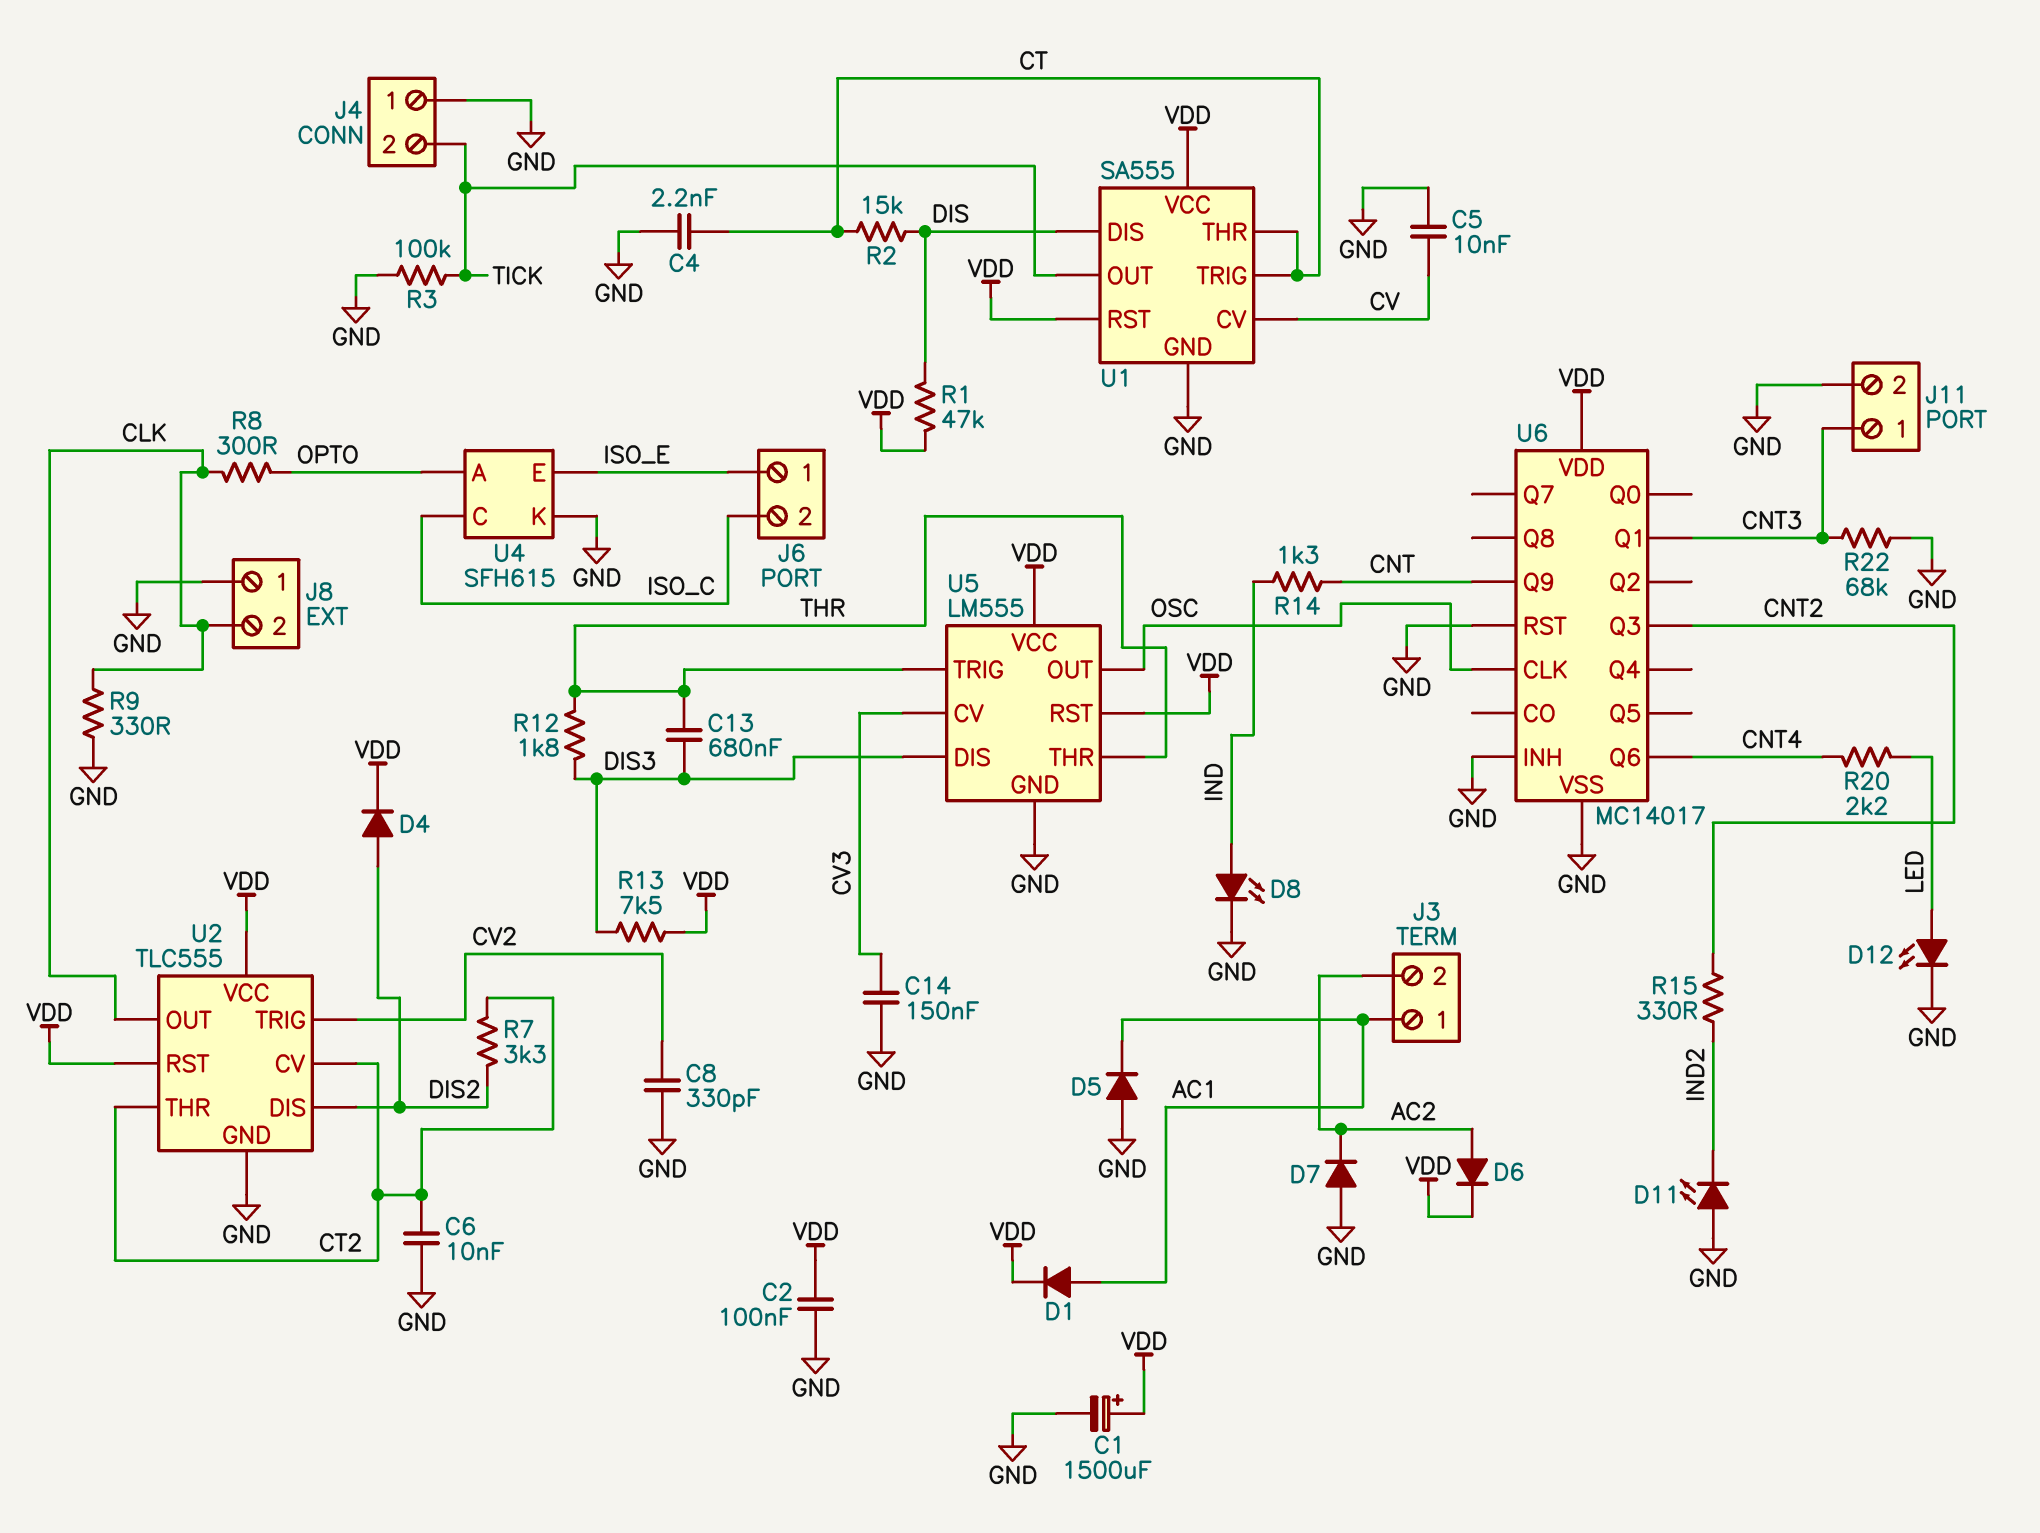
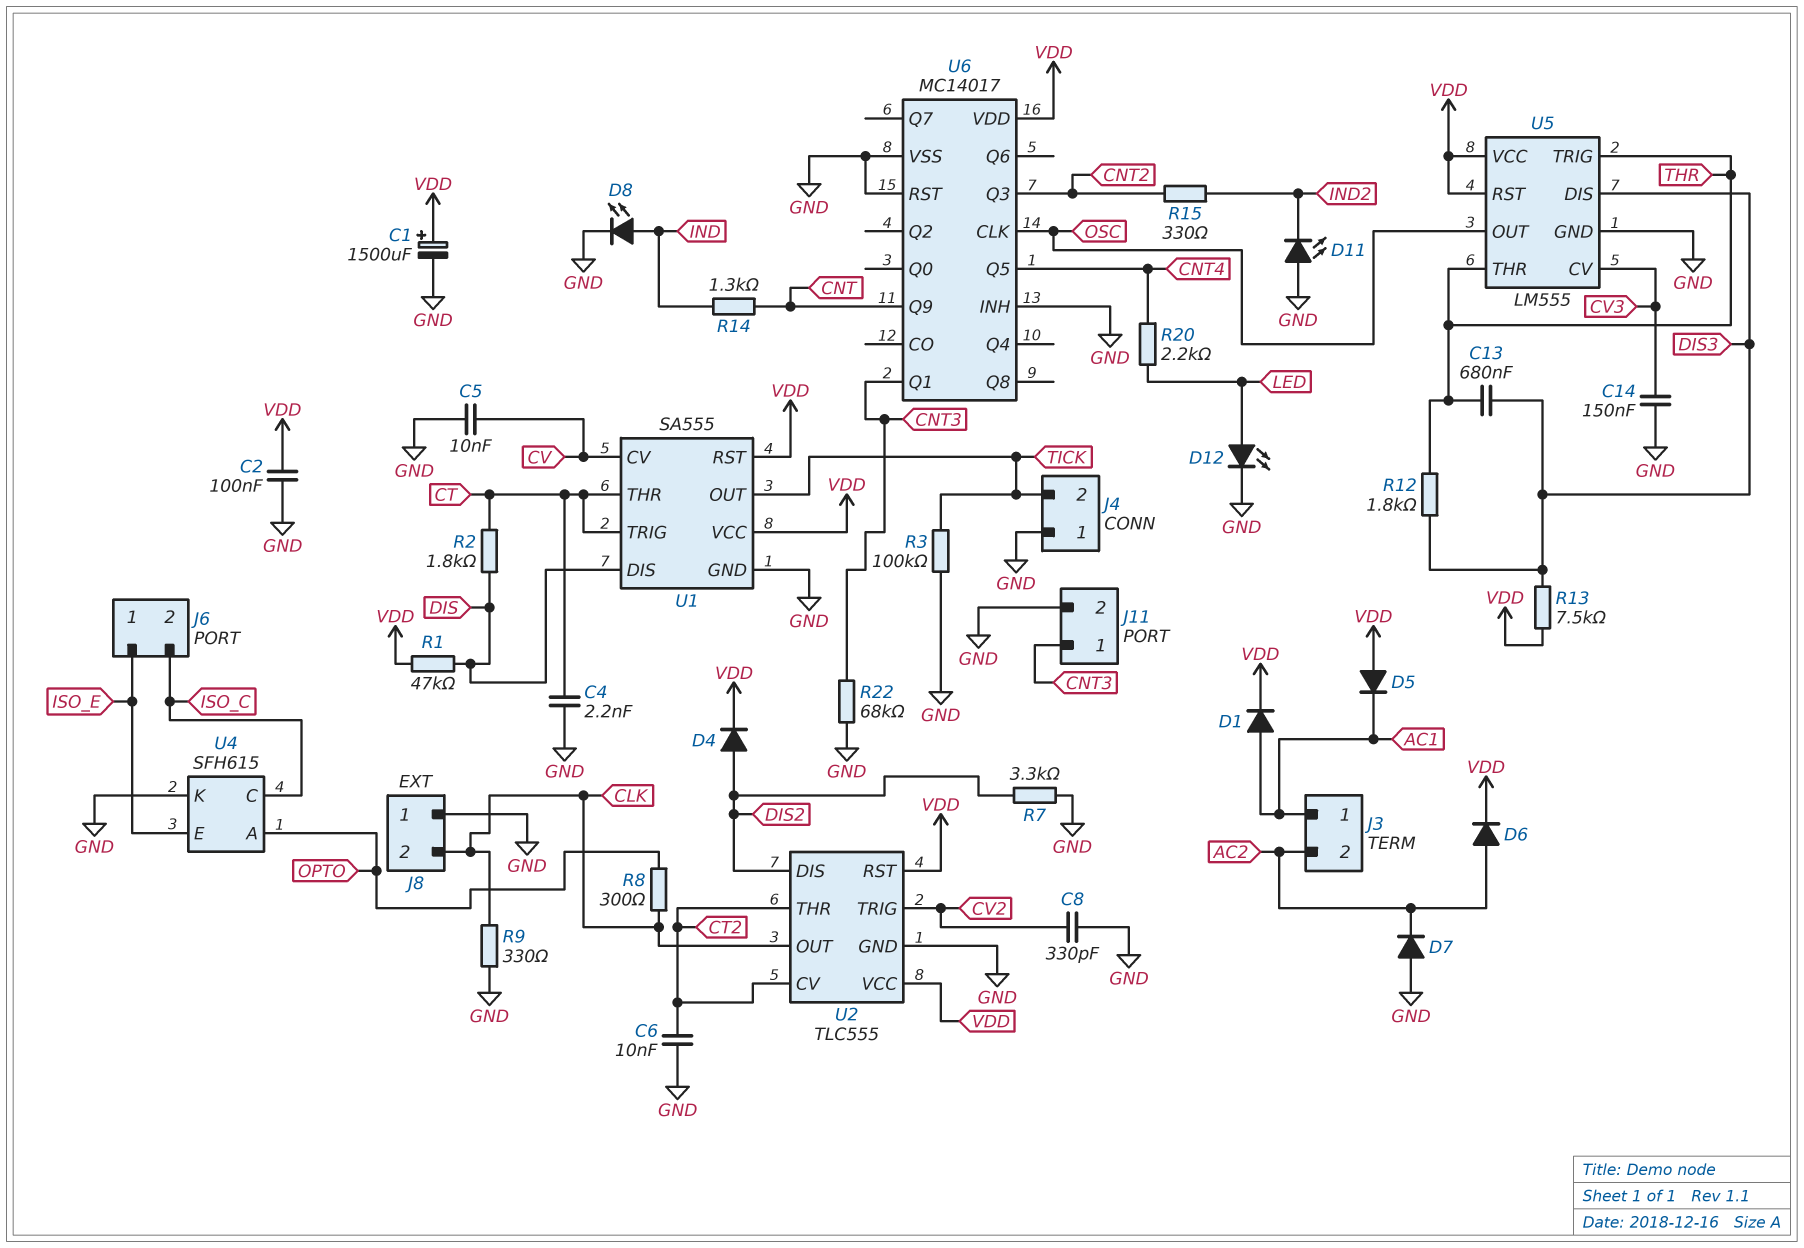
D5: diode (A GND, K AC1) -> diode (A VDD, K AC1)
R2: 15k (CT, DIS) -> 1.8k (CT, DIS)
R7: 3.3k (CT2, DIS2) -> 3.3k (DIS2, GND)
U6 pin Q5: none -> CNT4
U6 pin Q6: CNT4 -> none

